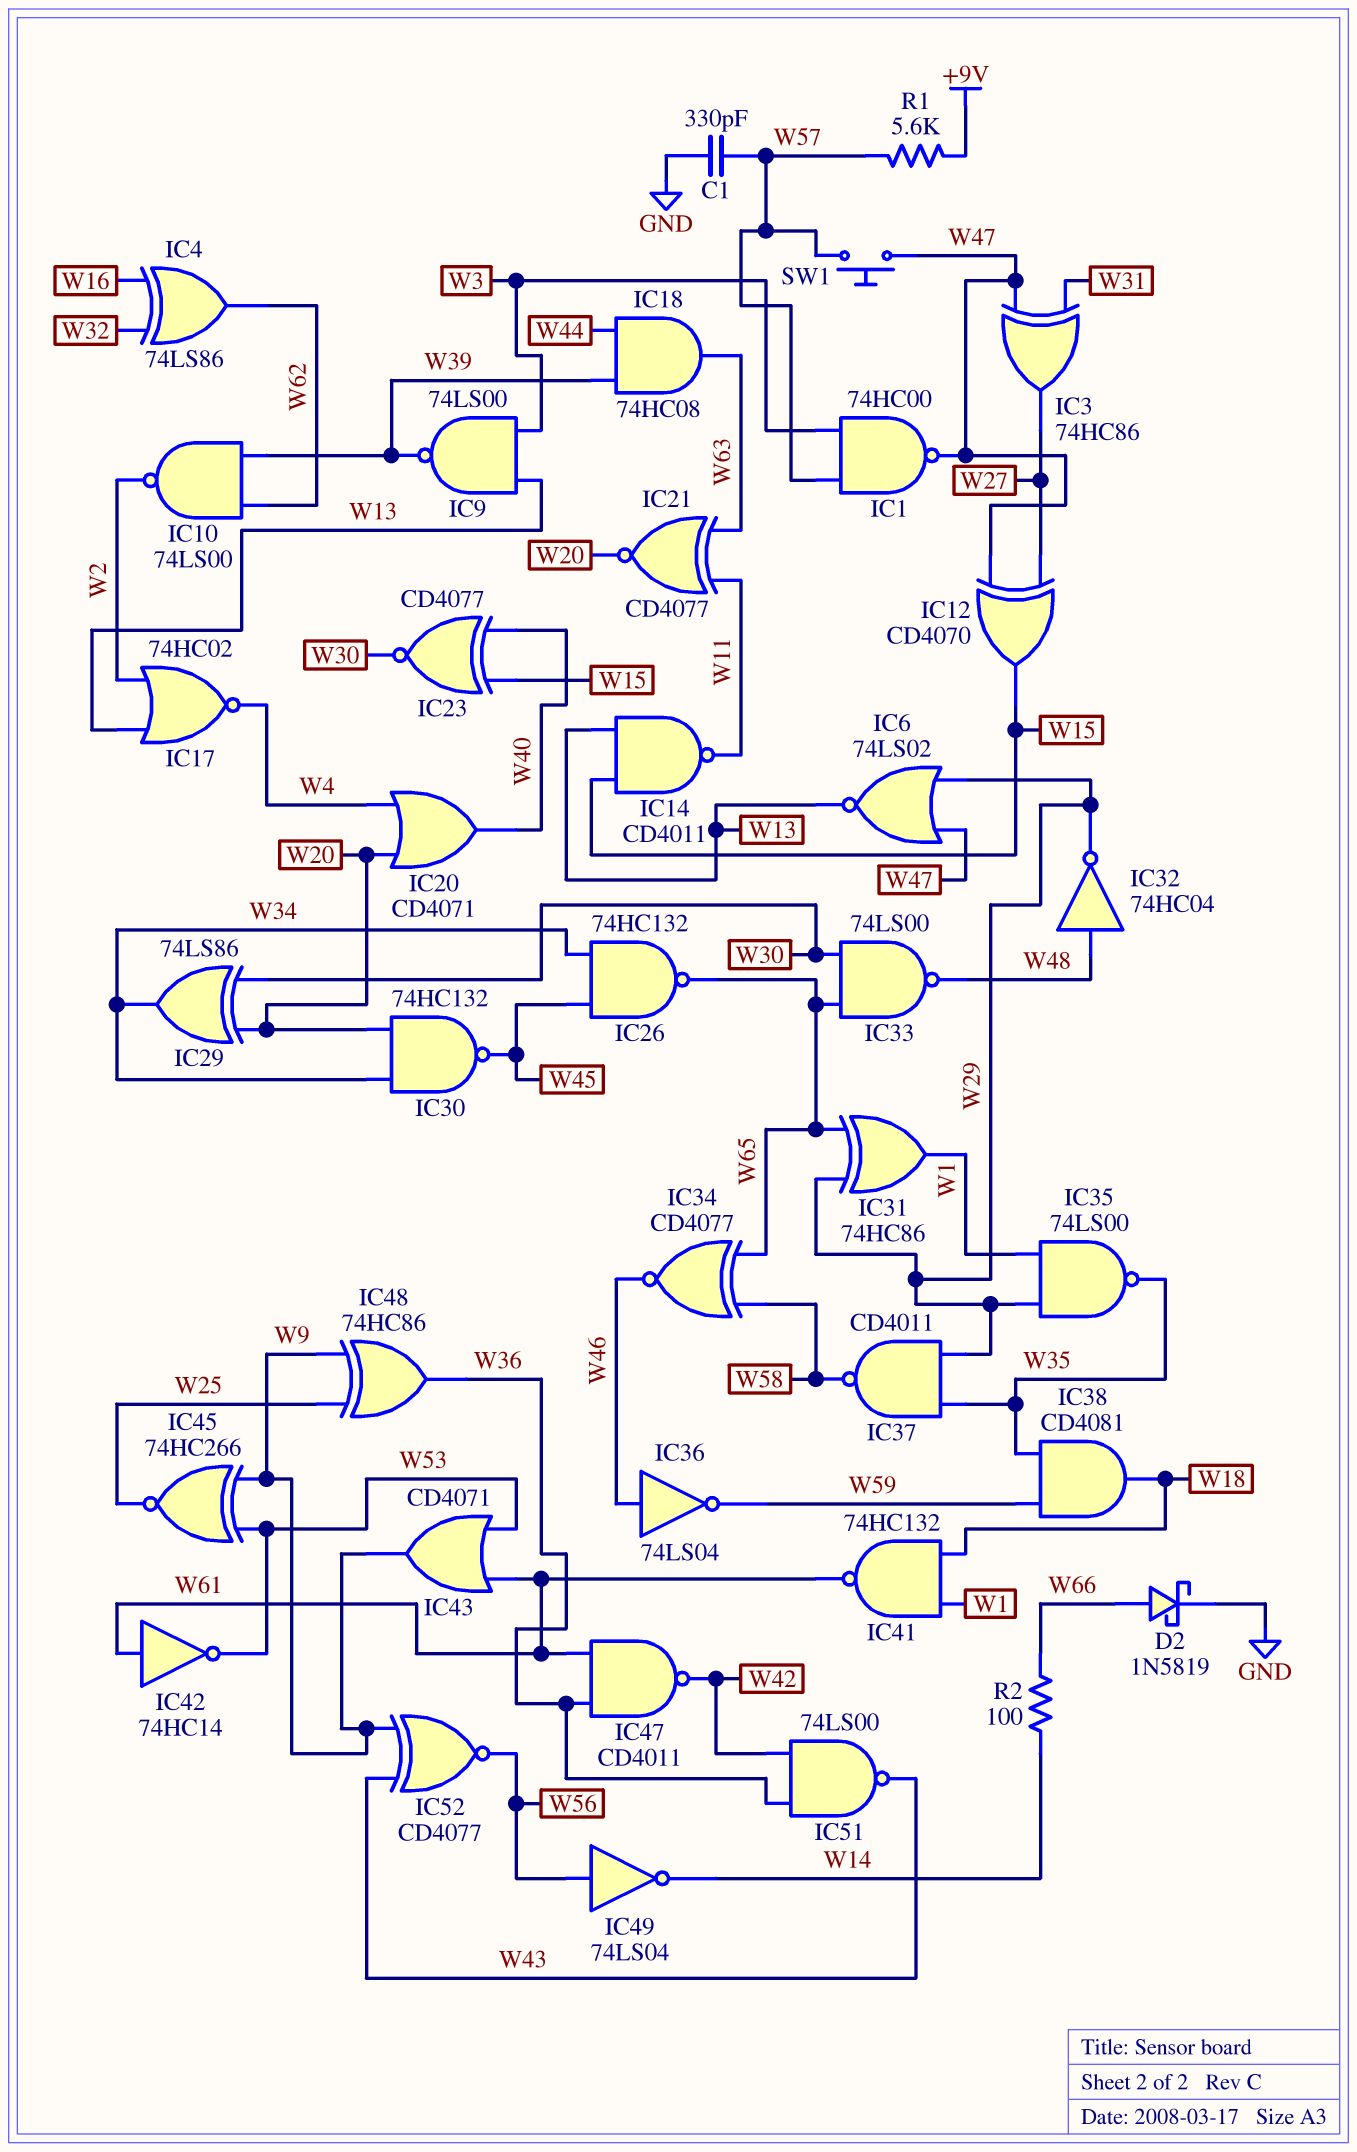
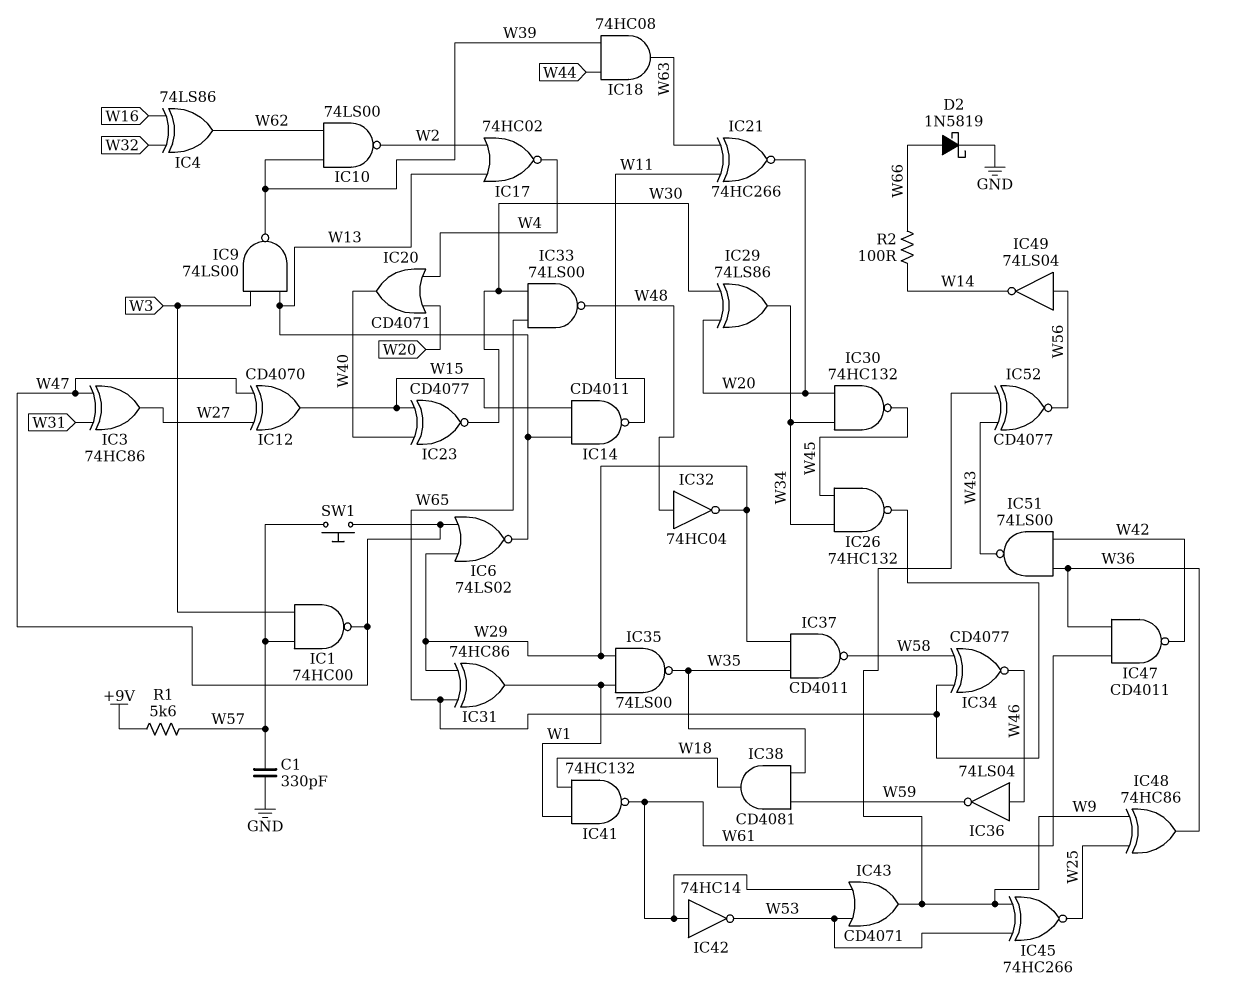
IC21: XNOR CD4077 (in W11, in W63, out W20) -> XNOR 74HC266 (in W11, in W63, out W20)

